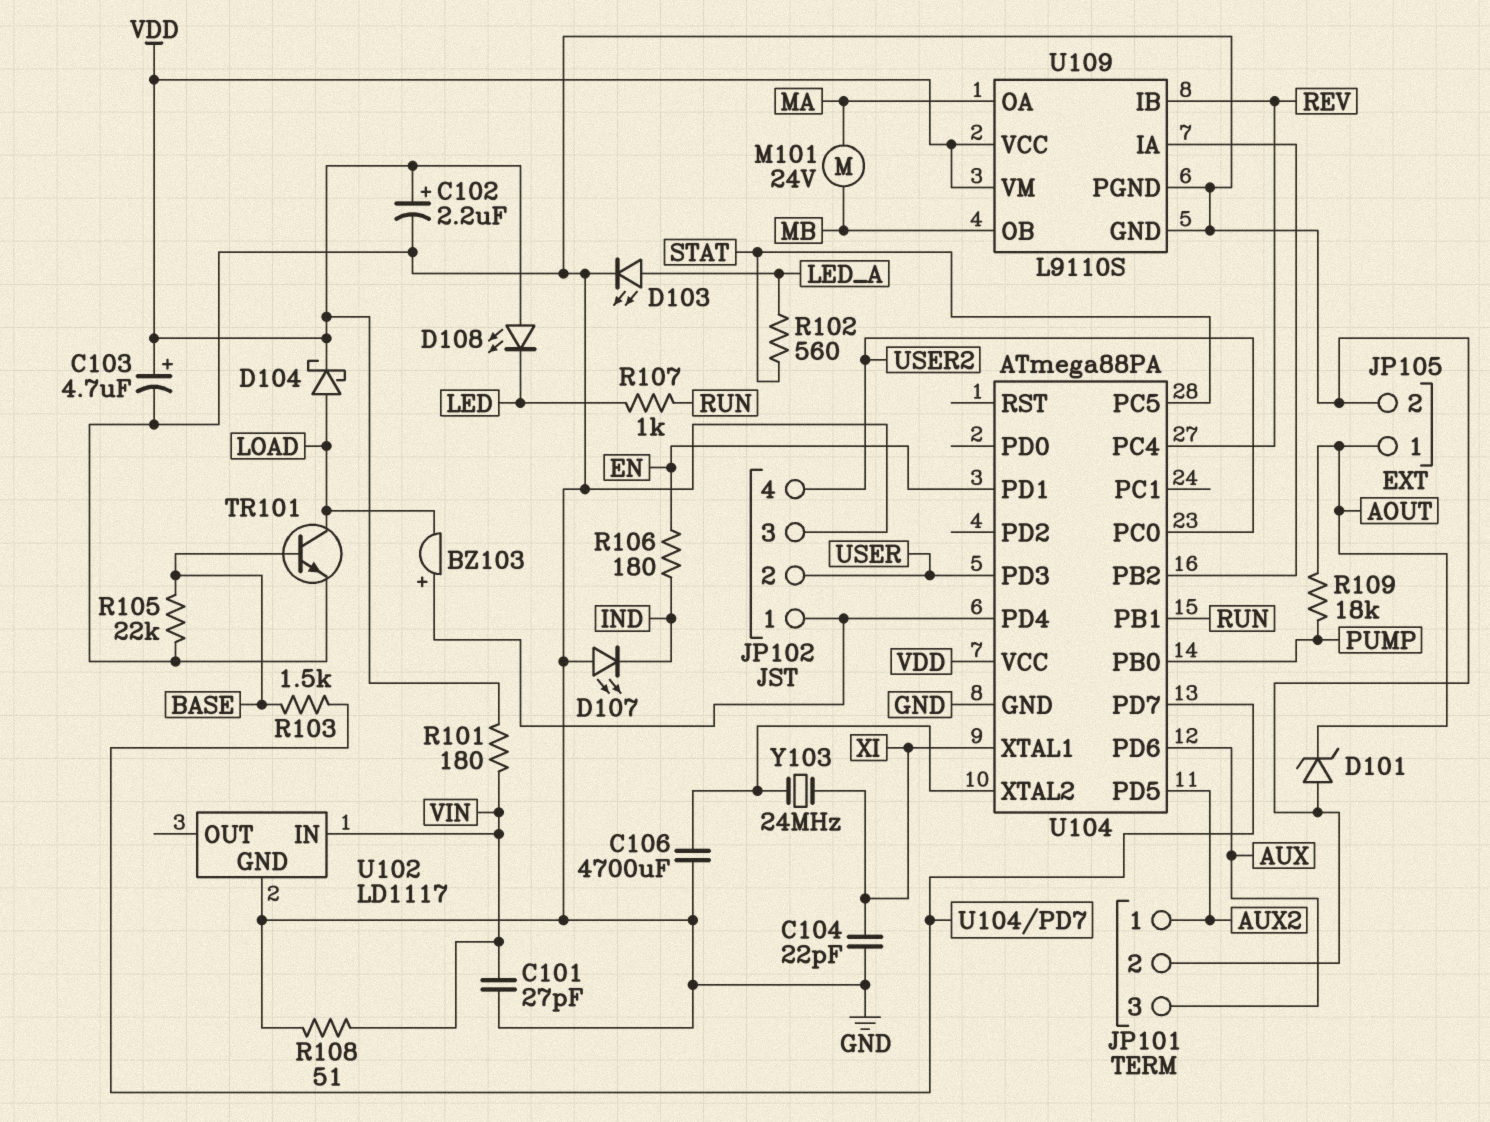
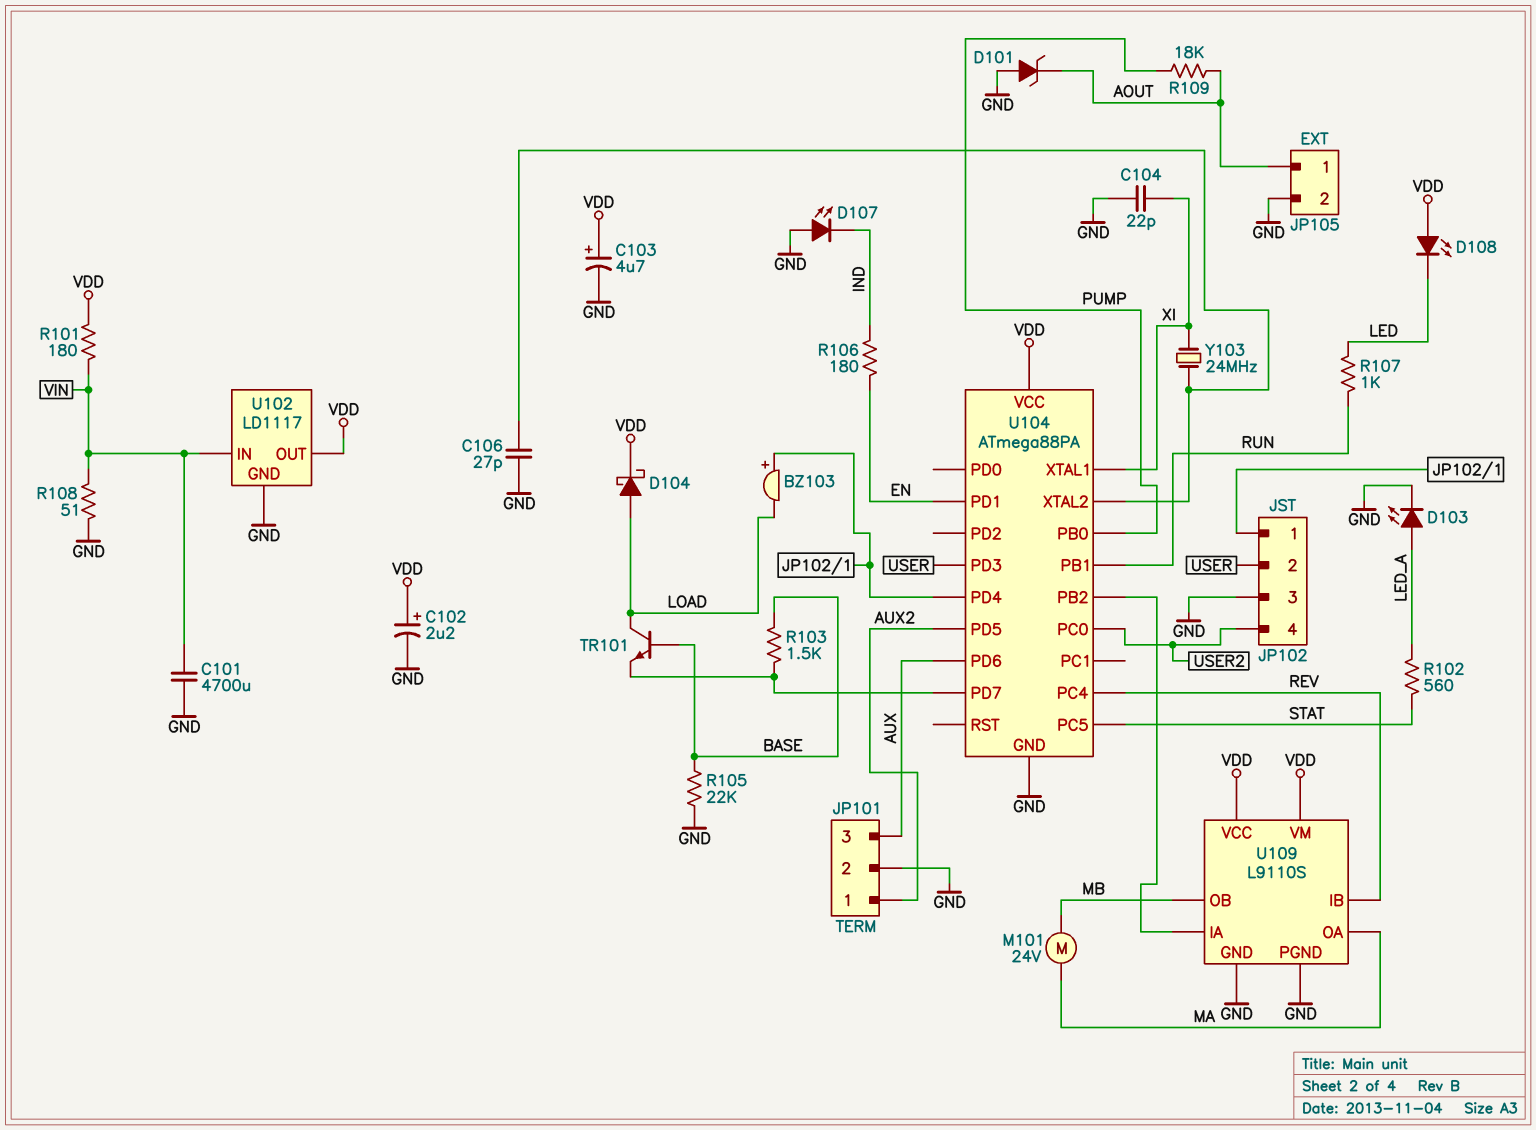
C101: 27pF (GND, VIN) -> 4700uF (GND, VIN)
C106: 4700uF (GND, U104/XTAL2) -> 27pF (GND, U104/XTAL2)
TR101: NPN (B BASE, C LOAD, E GND) -> NPN (B BASE, C LOAD, E U104/PD7)
U102 pin OUT: none -> VDD

